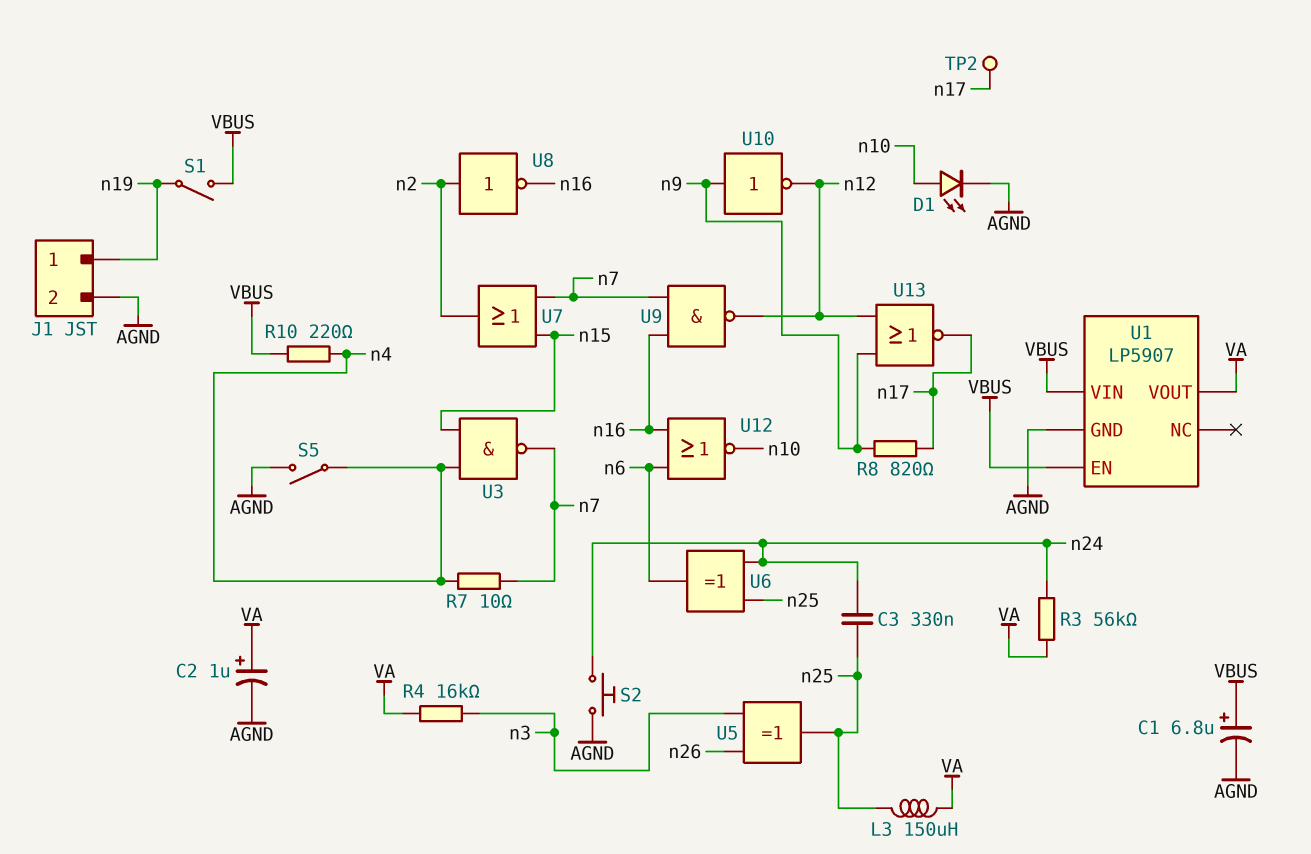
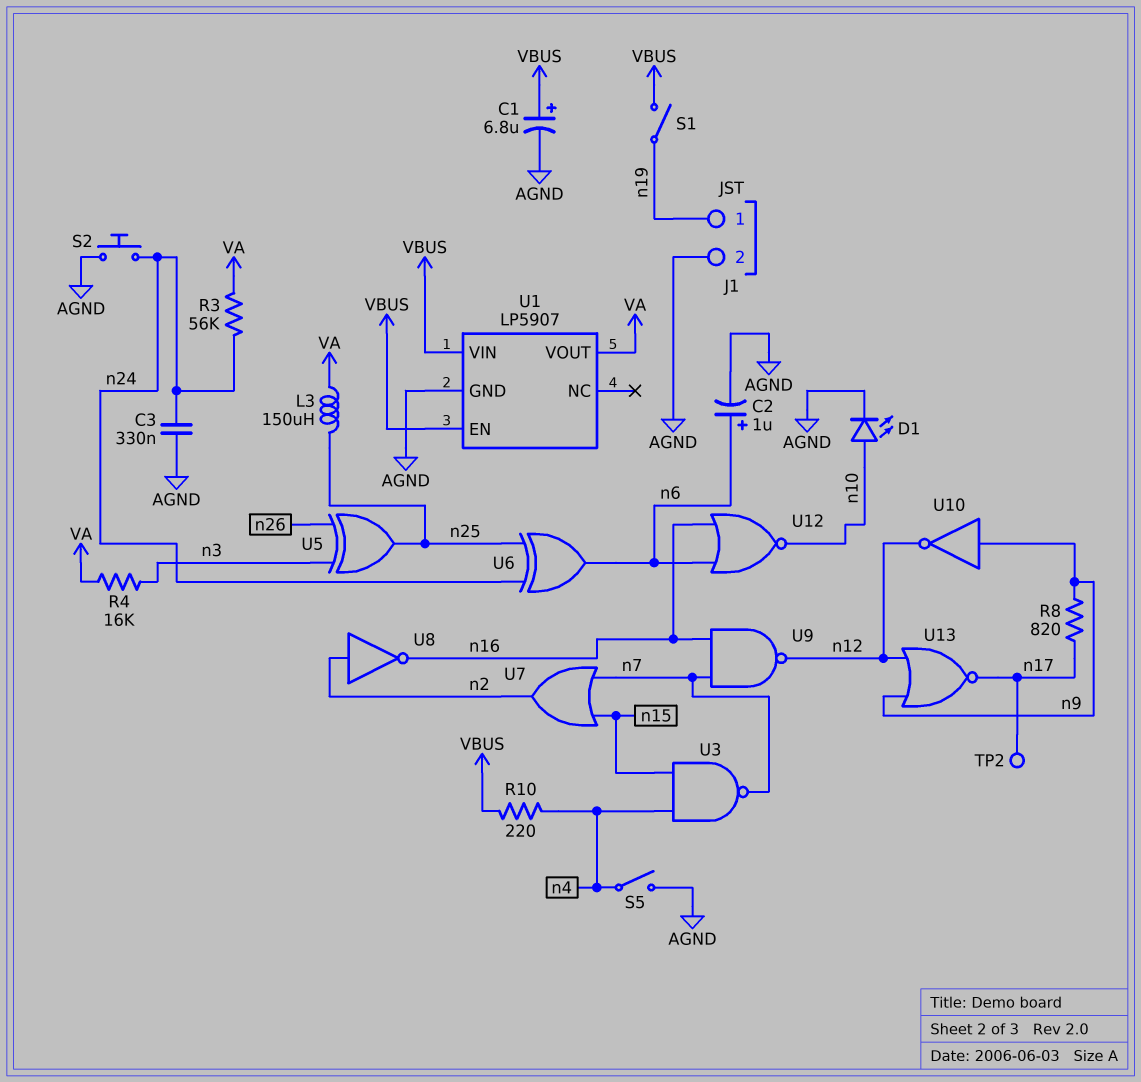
C2: 1uF (plus VA, minus AGND) -> 1uF (plus n6, minus AGND)
C3: 330nF (n24, n25) -> 330nF (AGND, n24)
R7: 10 (n4, n7) -> none

